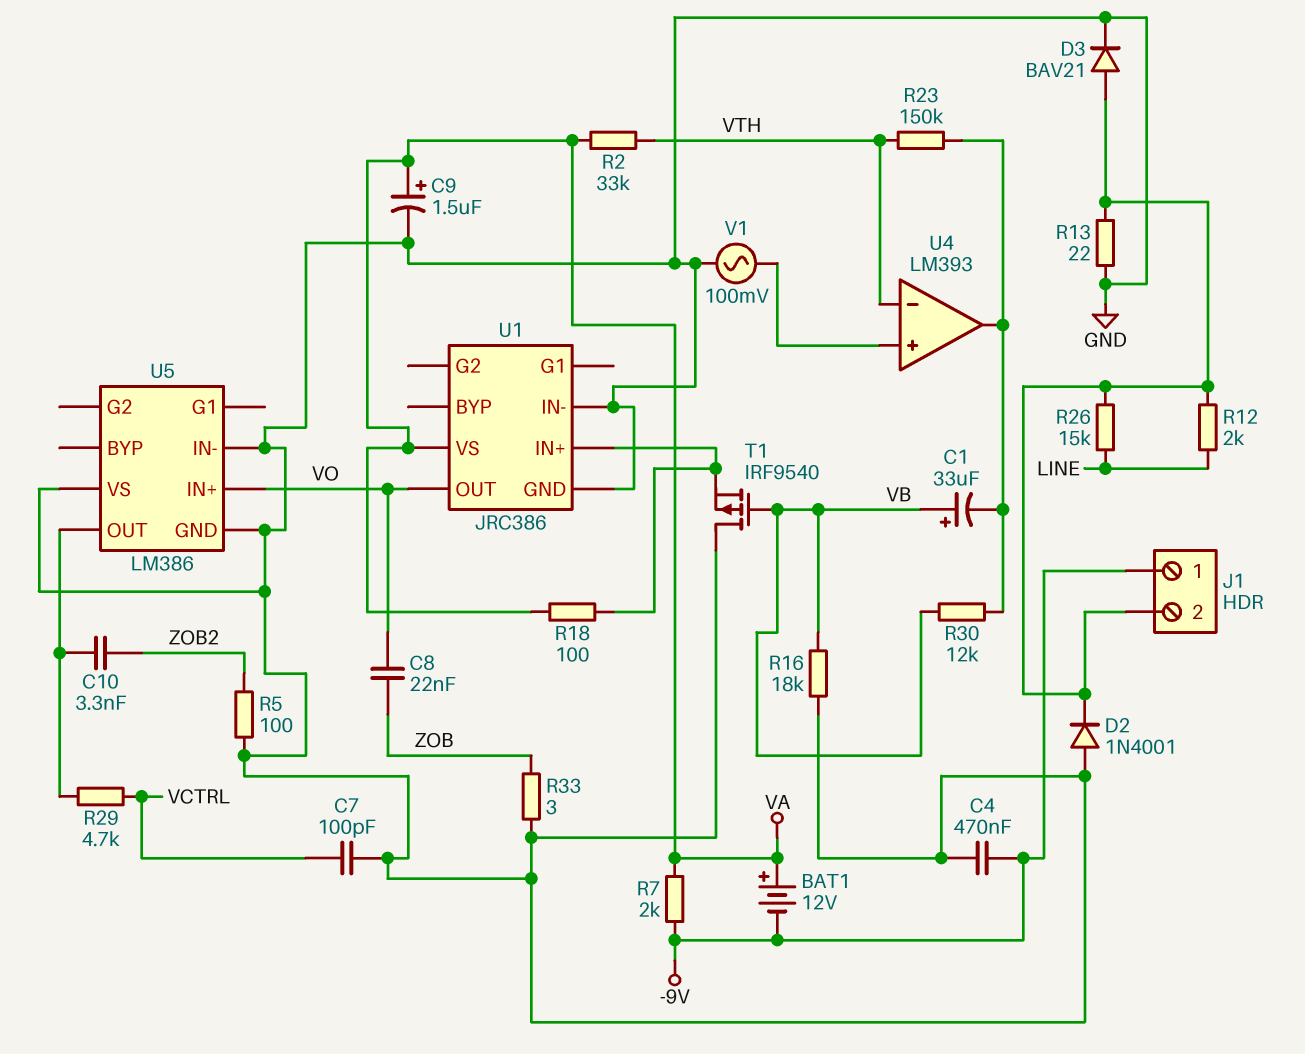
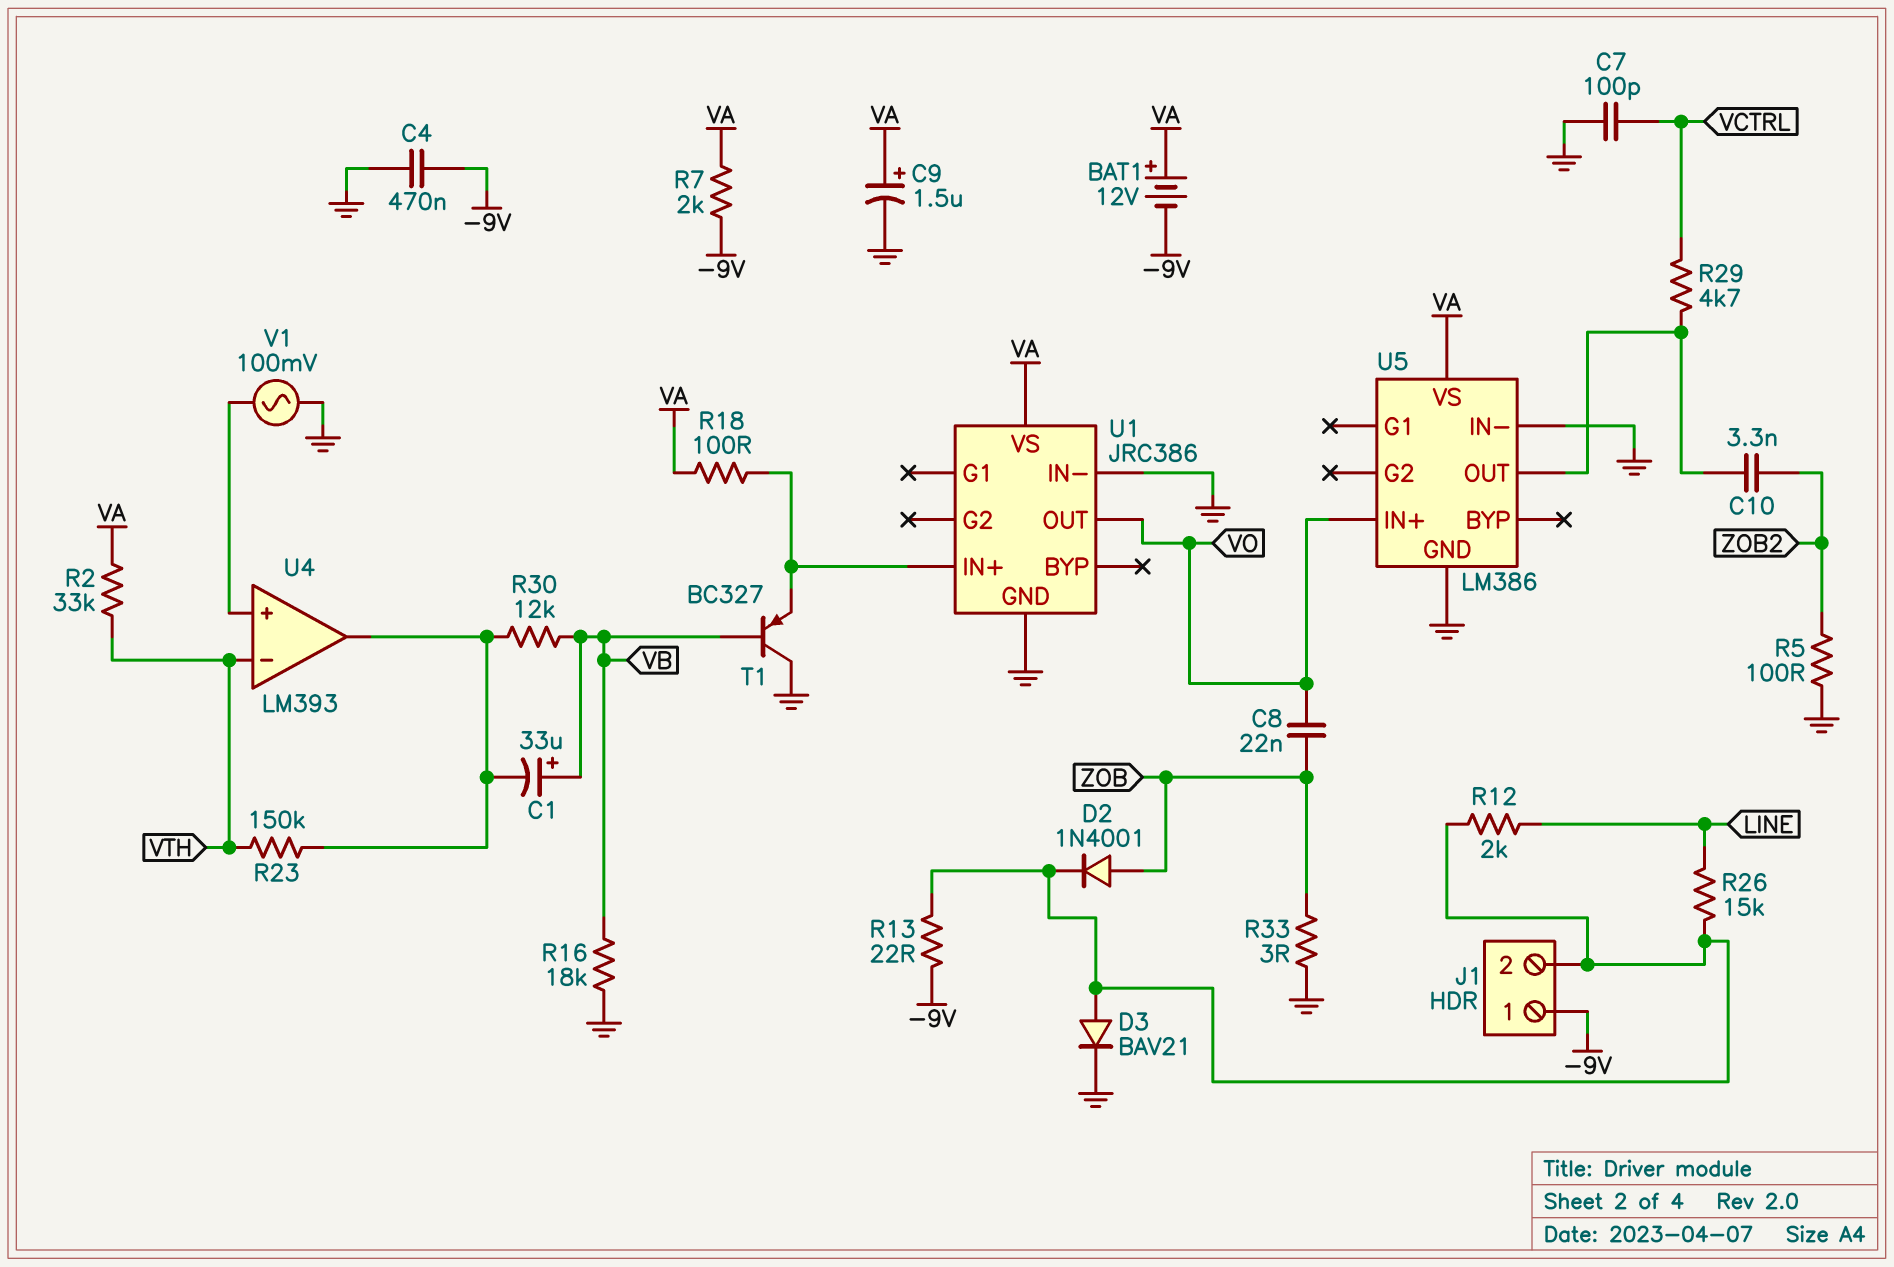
D2: diode 1N4001 (A GND, K J1/2) -> diode 1N4001 (A ZOB, K J1/2)
R13: 22 (GND, J1/2) -> 22 (-9V, J1/2)
T1: PMOS IRF9540 (G VB, D GND, S U1/IN+) -> PNP BC327 (B VB, C GND, E U1/IN+)
U5 pin VS: GND -> VA

